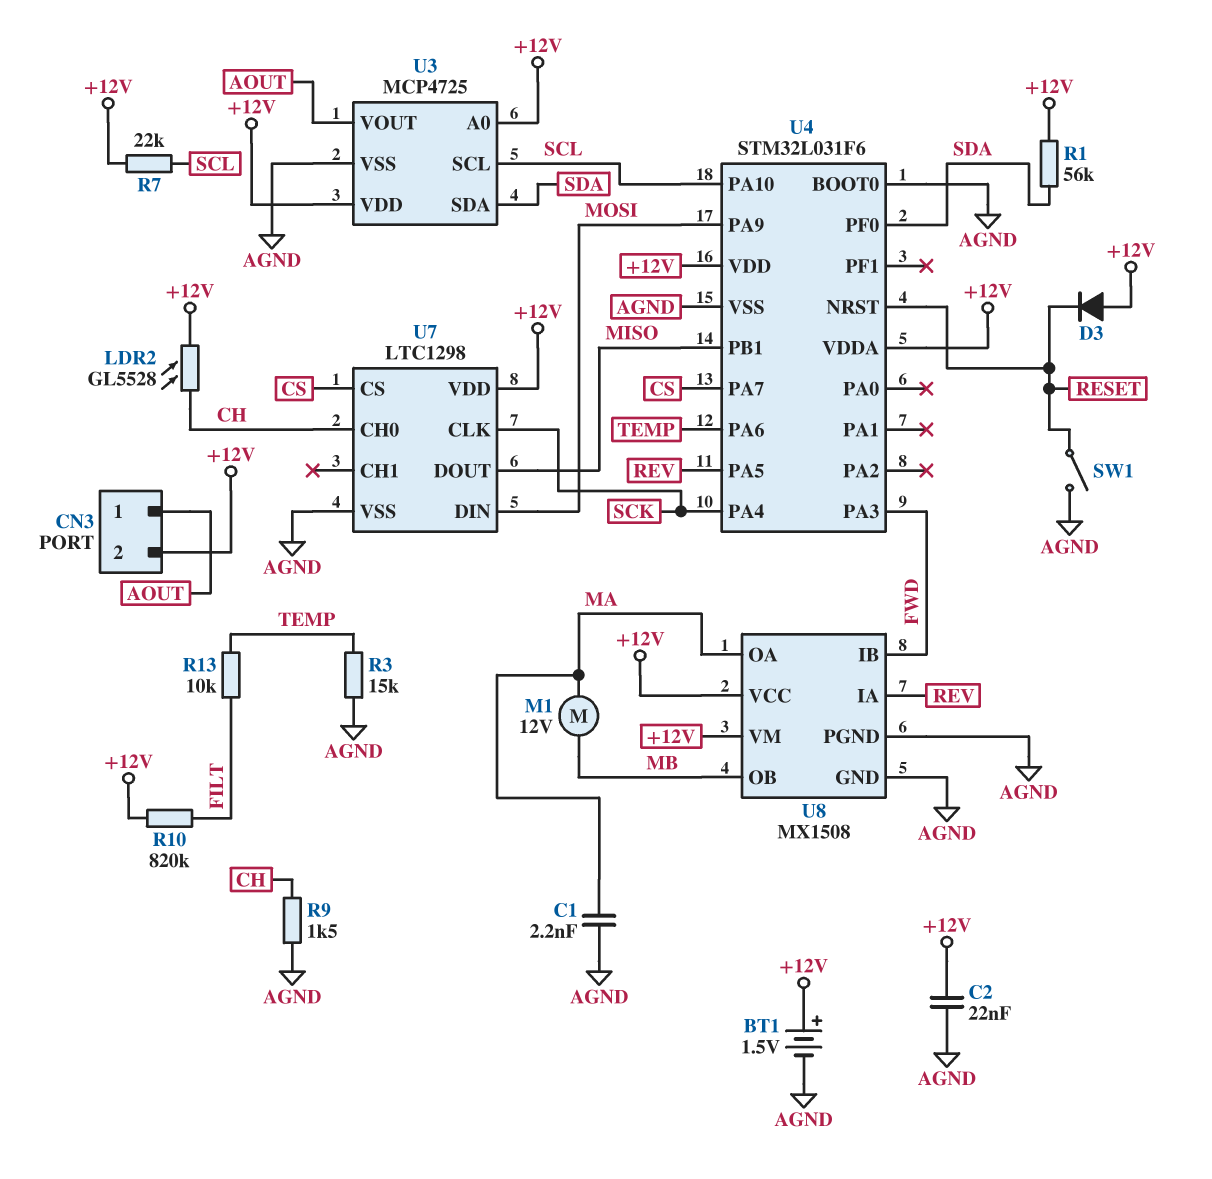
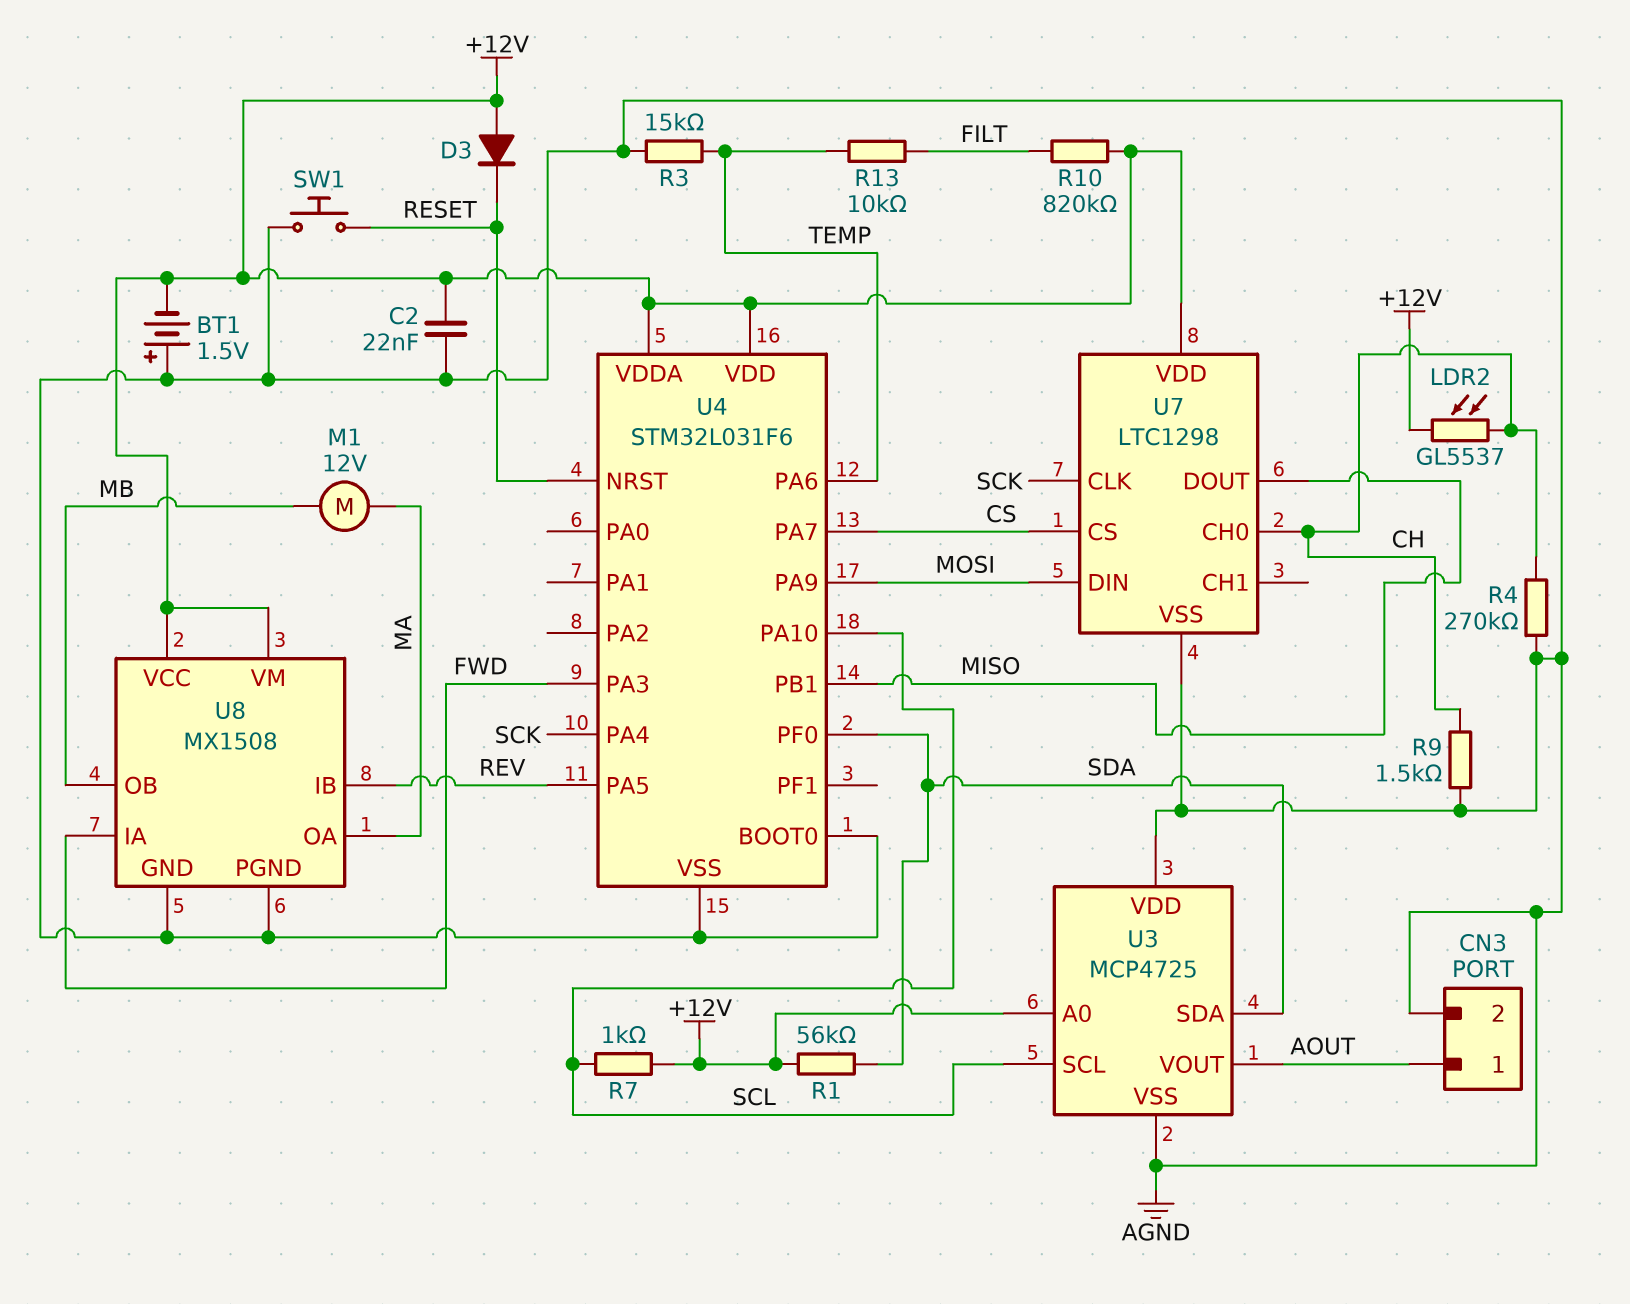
BT1: 1.5V (plus +12V, minus AGND) -> 1.5V (plus AGND, minus +12V)
C1: 2.2nF (AGND, MA) -> none
CN3 pin 2: +12V -> AGND
LDR2: GL5528 (+12V, CH) -> GL5537 (+12V, CH)
R4: none -> 270k (AGND, CH)
R7: 22k (+12V, SCL) -> 1k (+12V, SCL)
SW1: switch (AGND, RESET) -> button (AGND, RESET)
U3 pin VDD: +12V -> AGND
U8 pin IA: REV -> FWD
U8 pin IB: FWD -> REV

